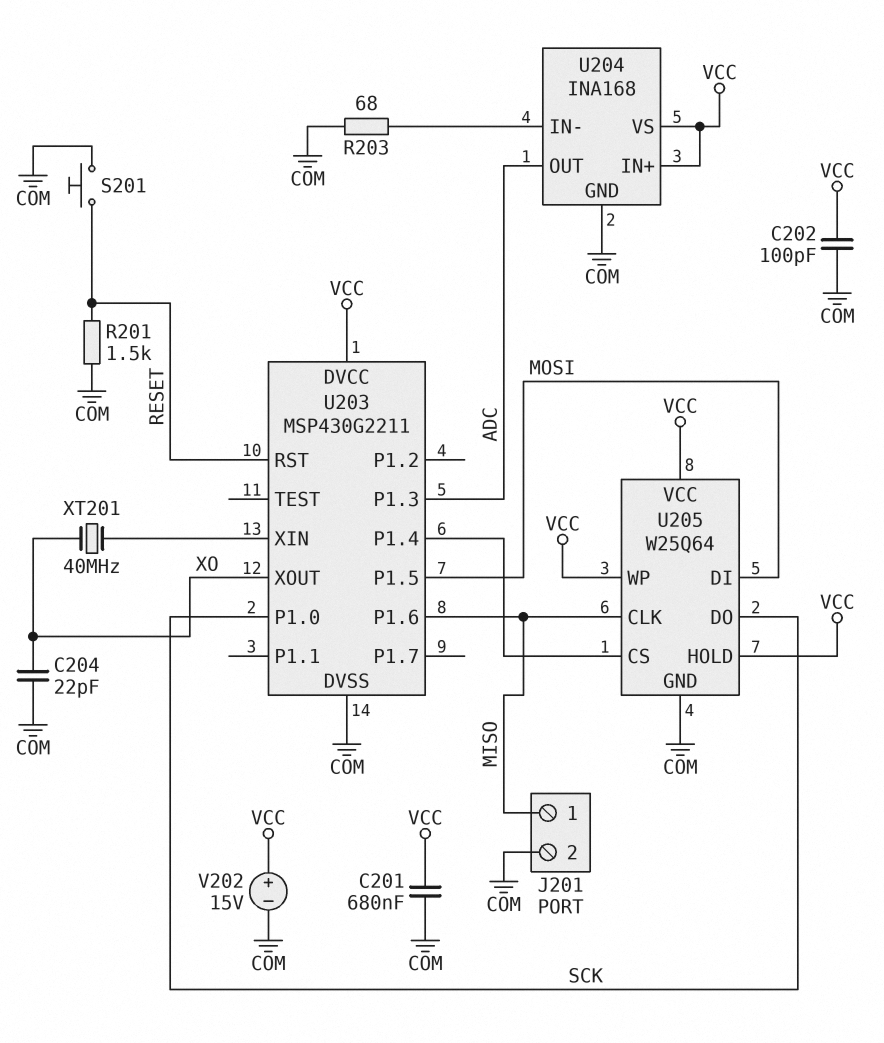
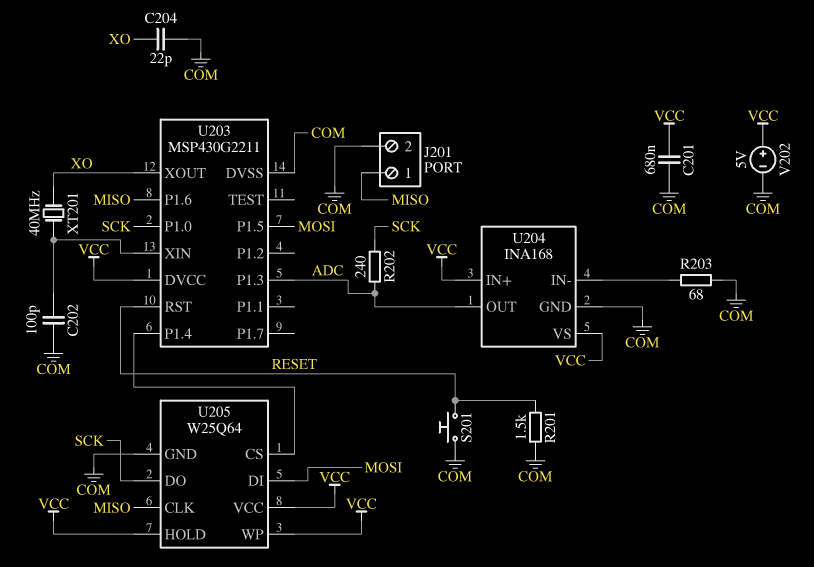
C202: 100pF (COM, VCC) -> 100pF (COM, U203/XIN)
R202: none -> 240 (ADC, SCK)
V202: 15V (plus VCC, minus COM) -> 5V (plus VCC, minus COM)

